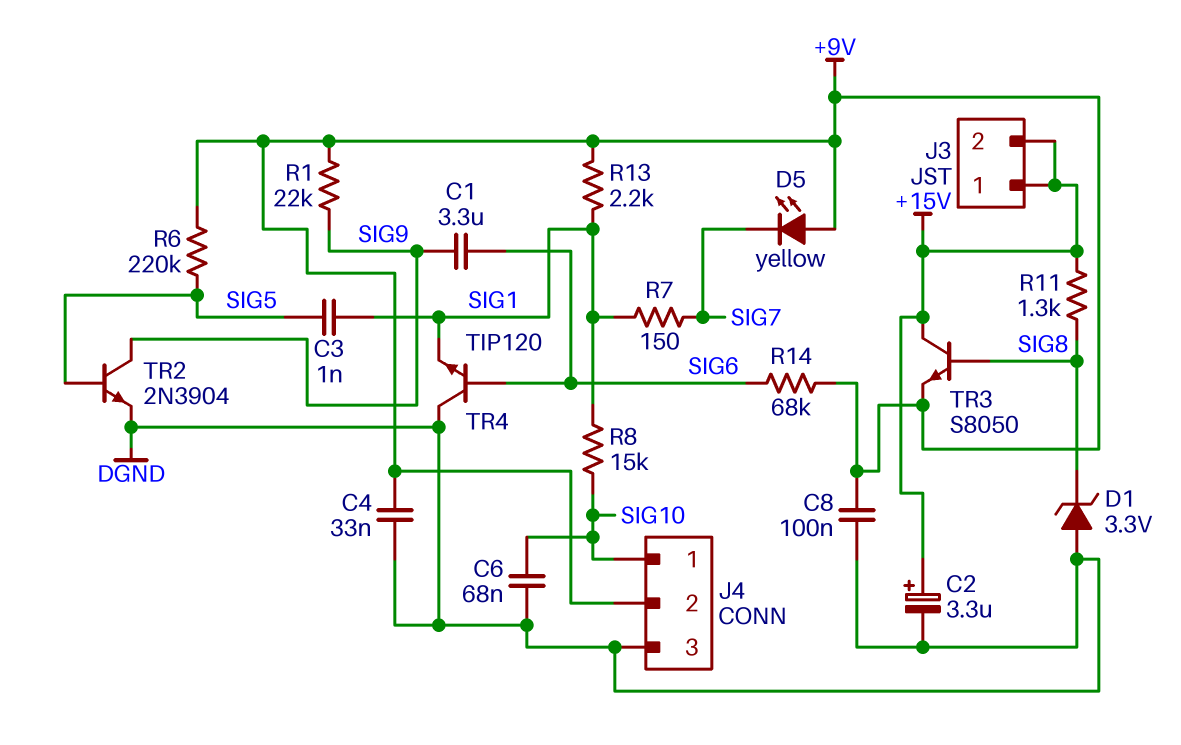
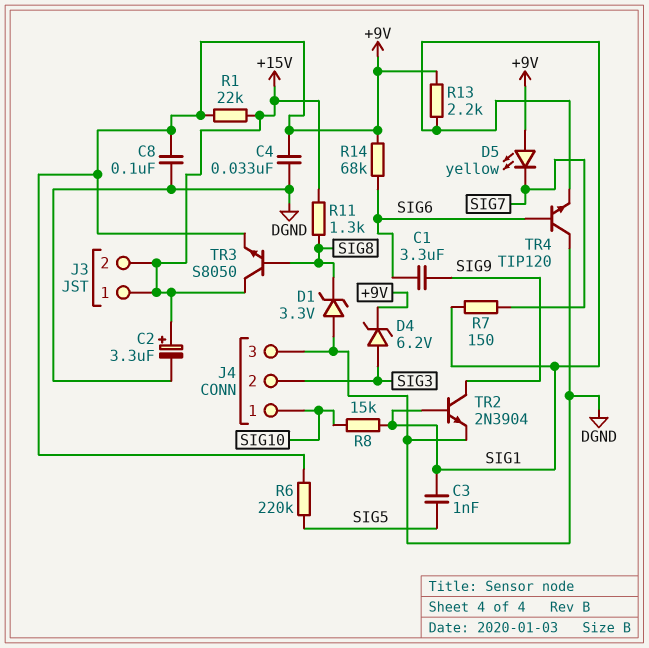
C6: 68nF (DGND, SIG10) -> none
D4: none -> zener 6.2V (A SIG3, K +9V)
J4 pin 2: +9V -> SIG3
R1: 22k (+9V, SIG9) -> 22k (+9V, +15V)
TR2: NPN 2N3904 (B SIG5, C SIG9, E DGND) -> NPN 2N3904 (B SIG1, C SIG9, E DGND)

